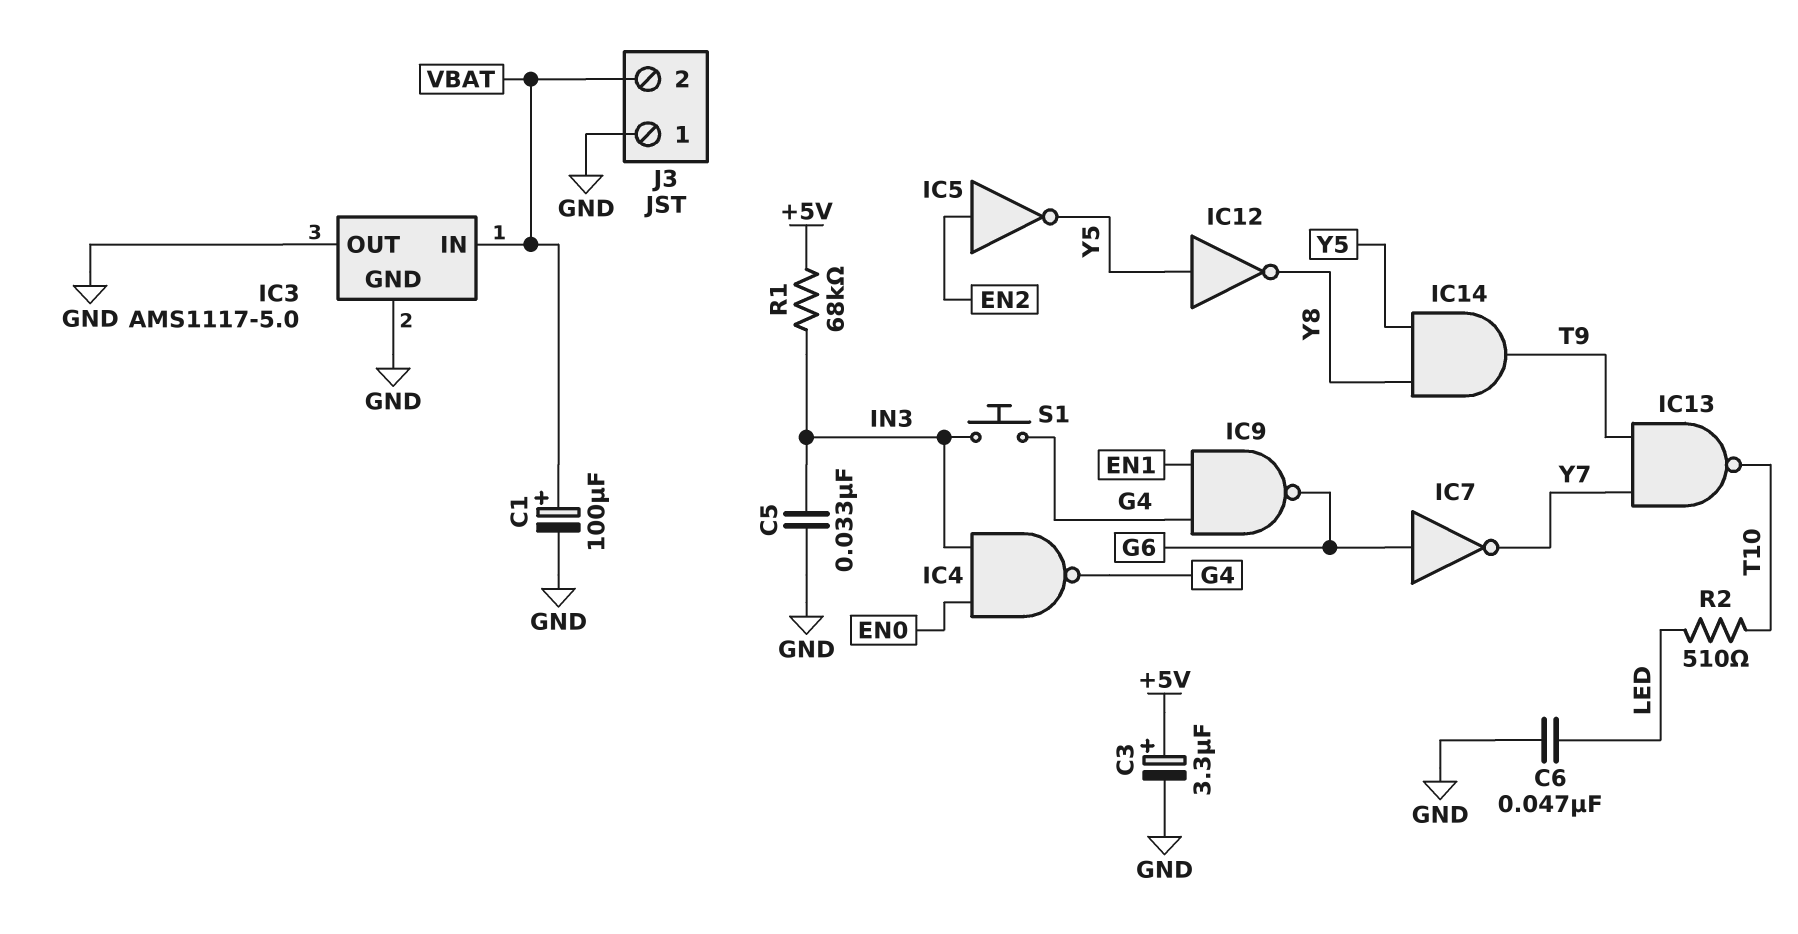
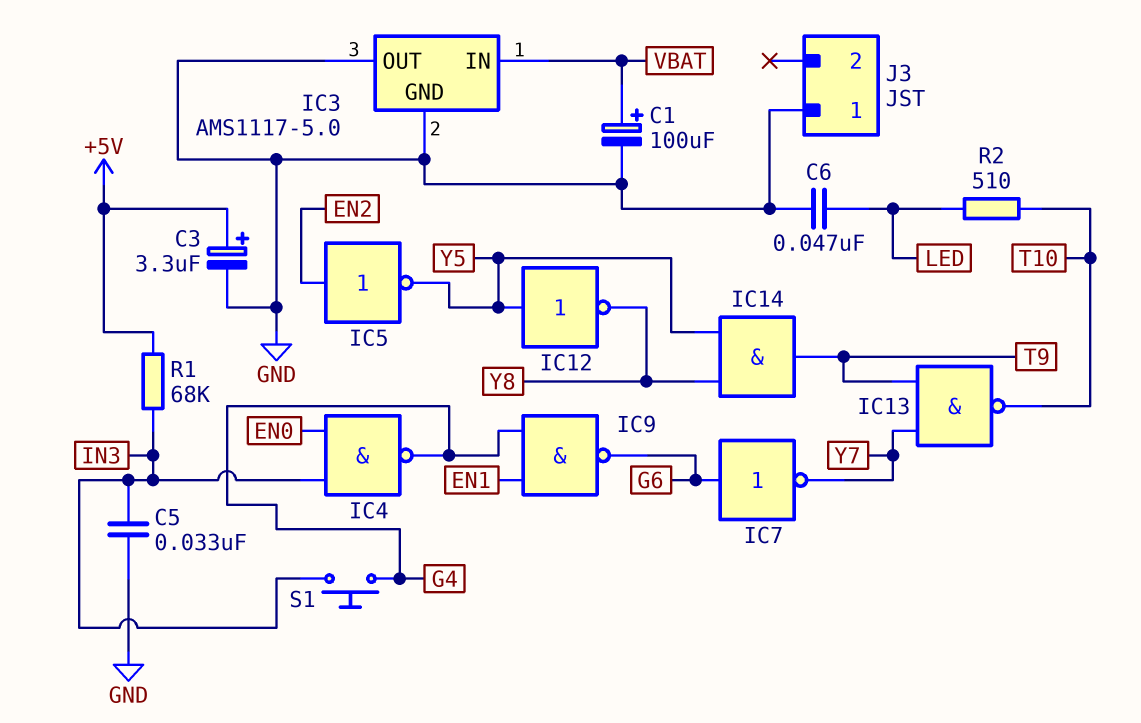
J3 pin 2: VBAT -> none

